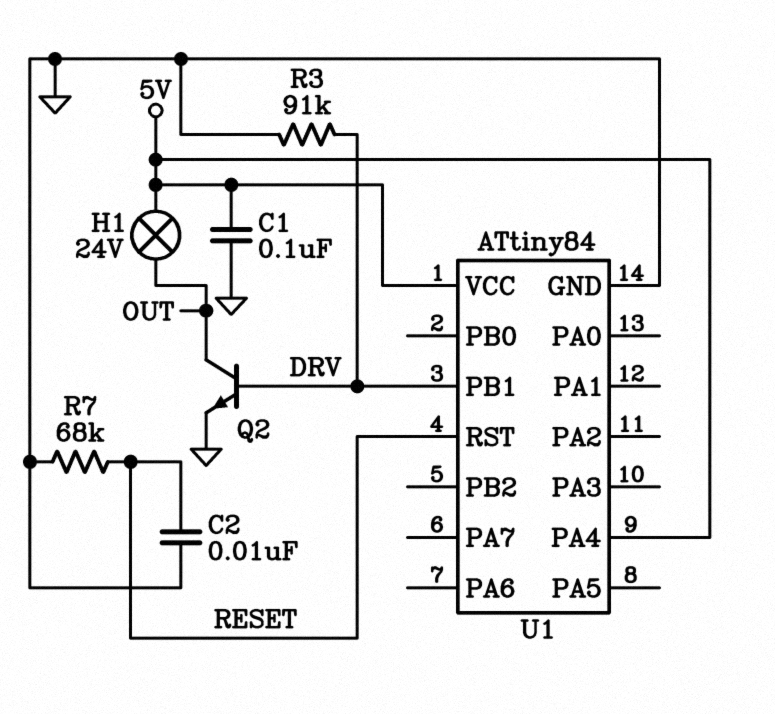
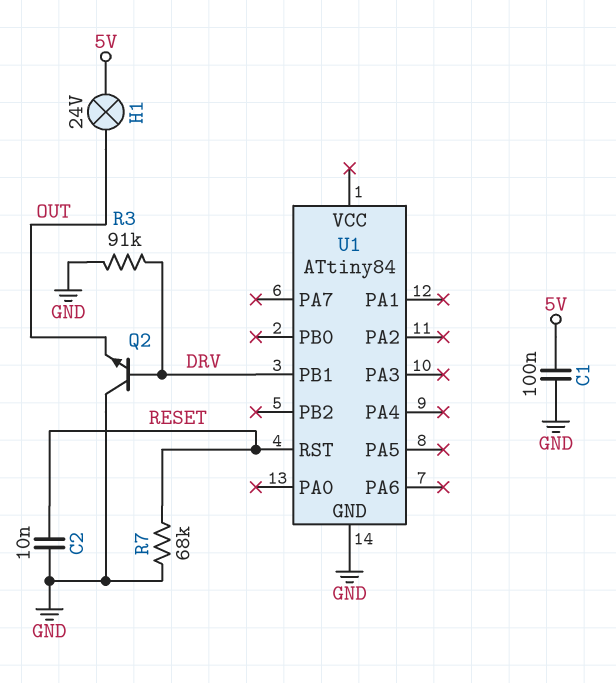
Q2: NPN (B DRV, C OUT, E GND) -> NPN (B DRV, C GND, E OUT)
U1 pin PA4: 5V -> none
U1 pin VCC: 5V -> none

